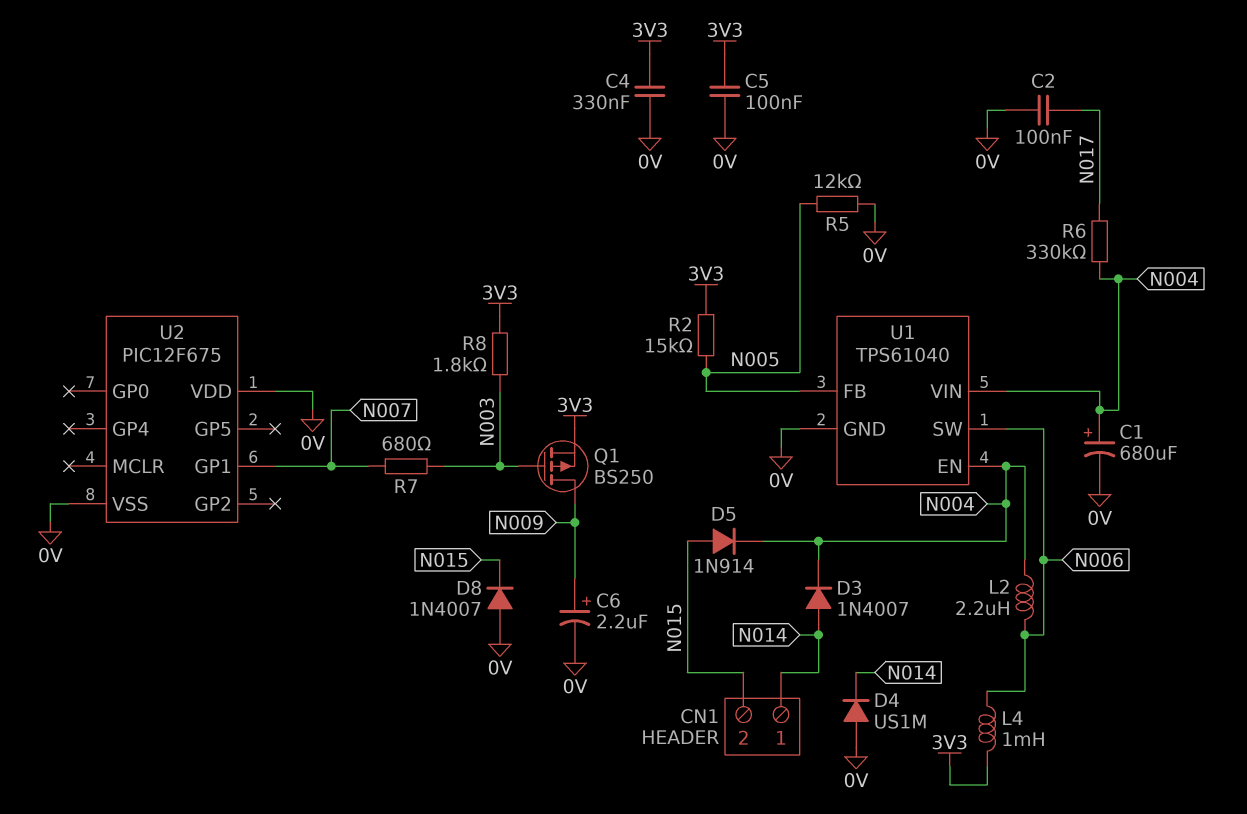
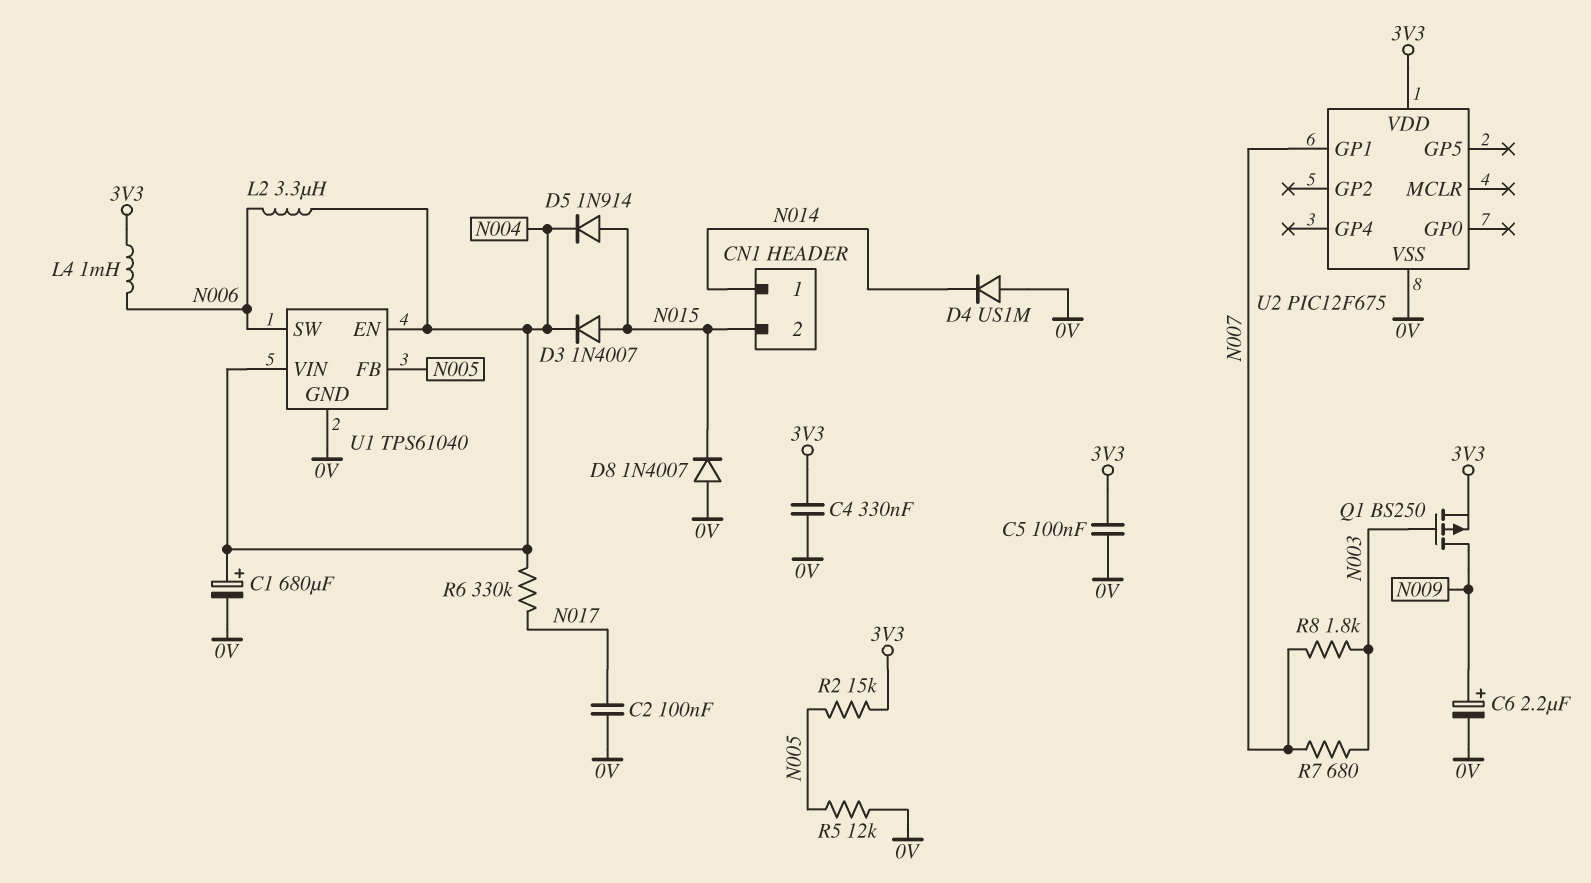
D3: diode 1N4007 (A N014, K N004) -> diode 1N4007 (A N015, K N004)
L2: 2.2uH (N004, N006) -> 3.3uH (N004, N006)
R8: 1.8k (3V3, N003) -> 1.8k (N003, N007)
U2 pin VDD: 0V -> 3V3

